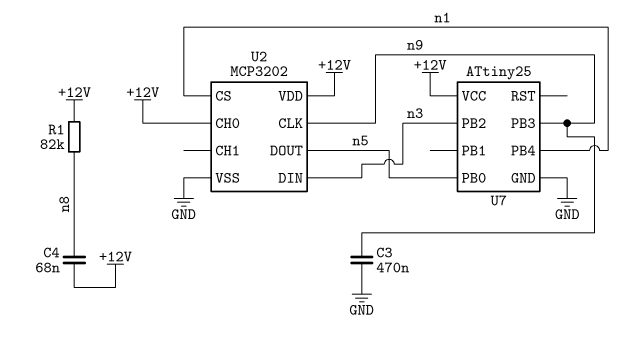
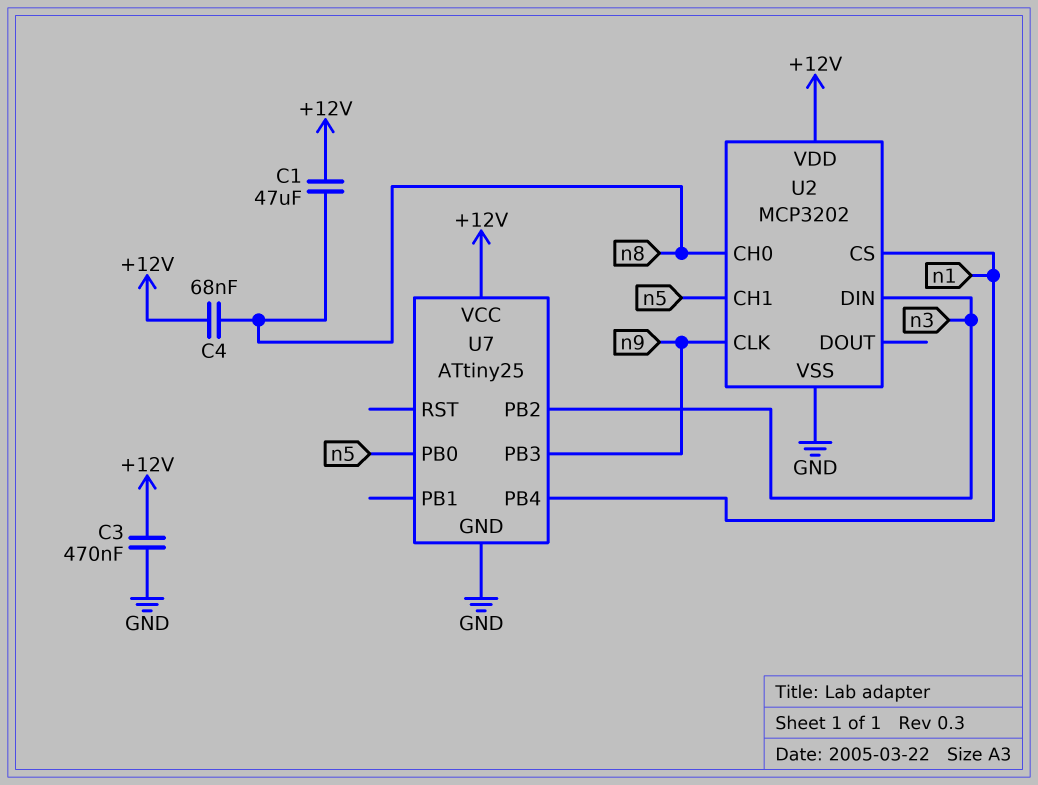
C1: none -> 47uF (+12V, n8)
C3: 470nF (GND, n9) -> 470nF (+12V, GND)
R1: 82k (+12V, n8) -> none
U2 pin CH0: +12V -> n8
U2 pin CH1: none -> n5
U2 pin DOUT: n5 -> none

